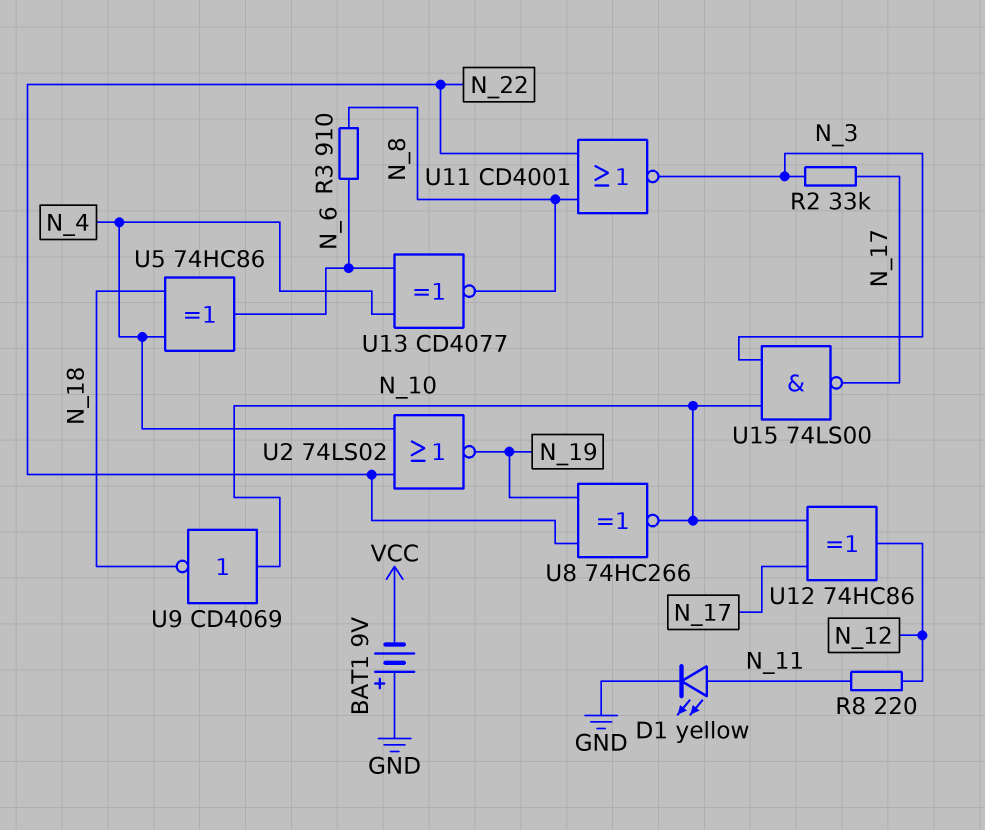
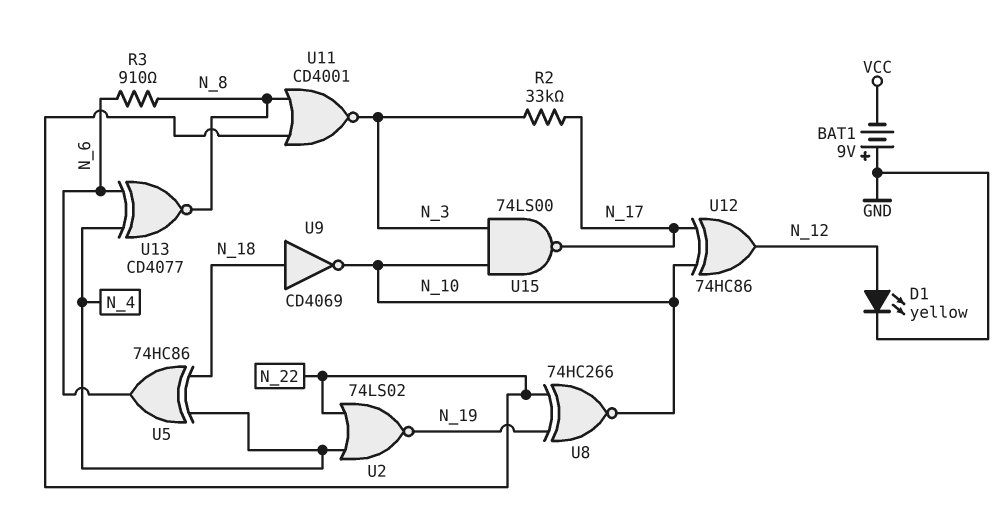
D1: LED yellow (A N_11, K GND) -> LED yellow (A N_12, K GND)
R8: 220 (N_11, N_12) -> none
U9: NOT CD4069 (in N_10, out N_18) -> NOT CD4069 (in N_18, out N_10)

